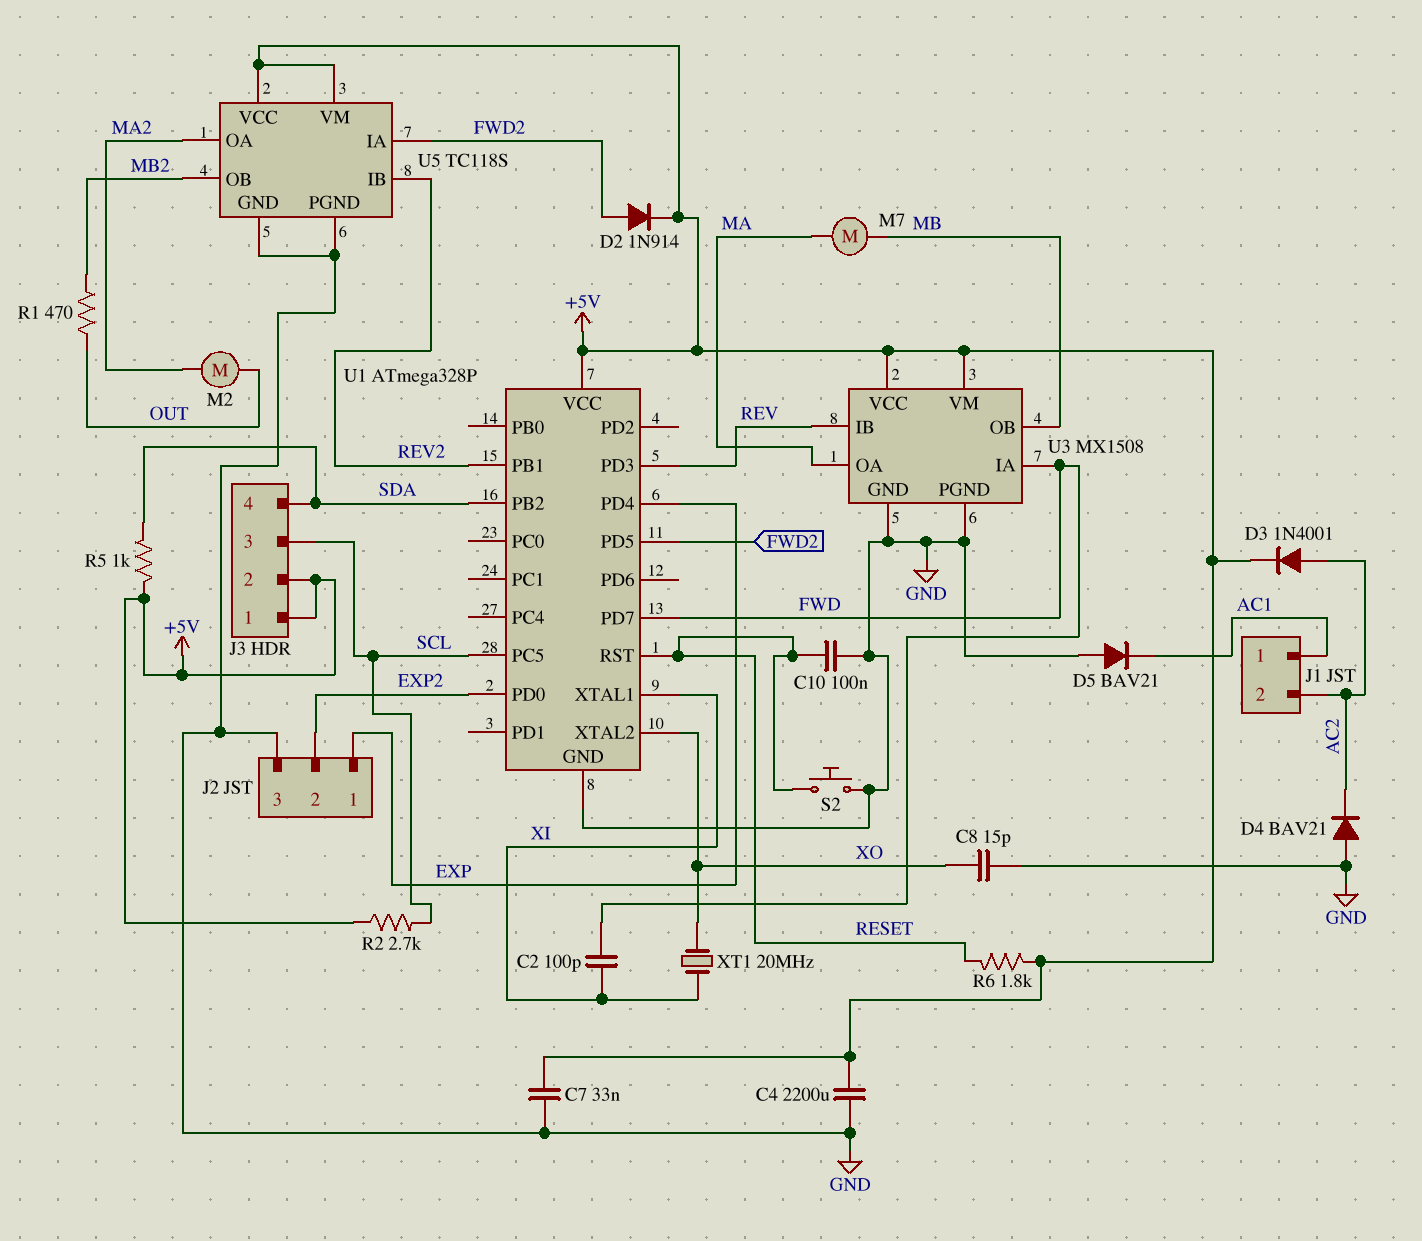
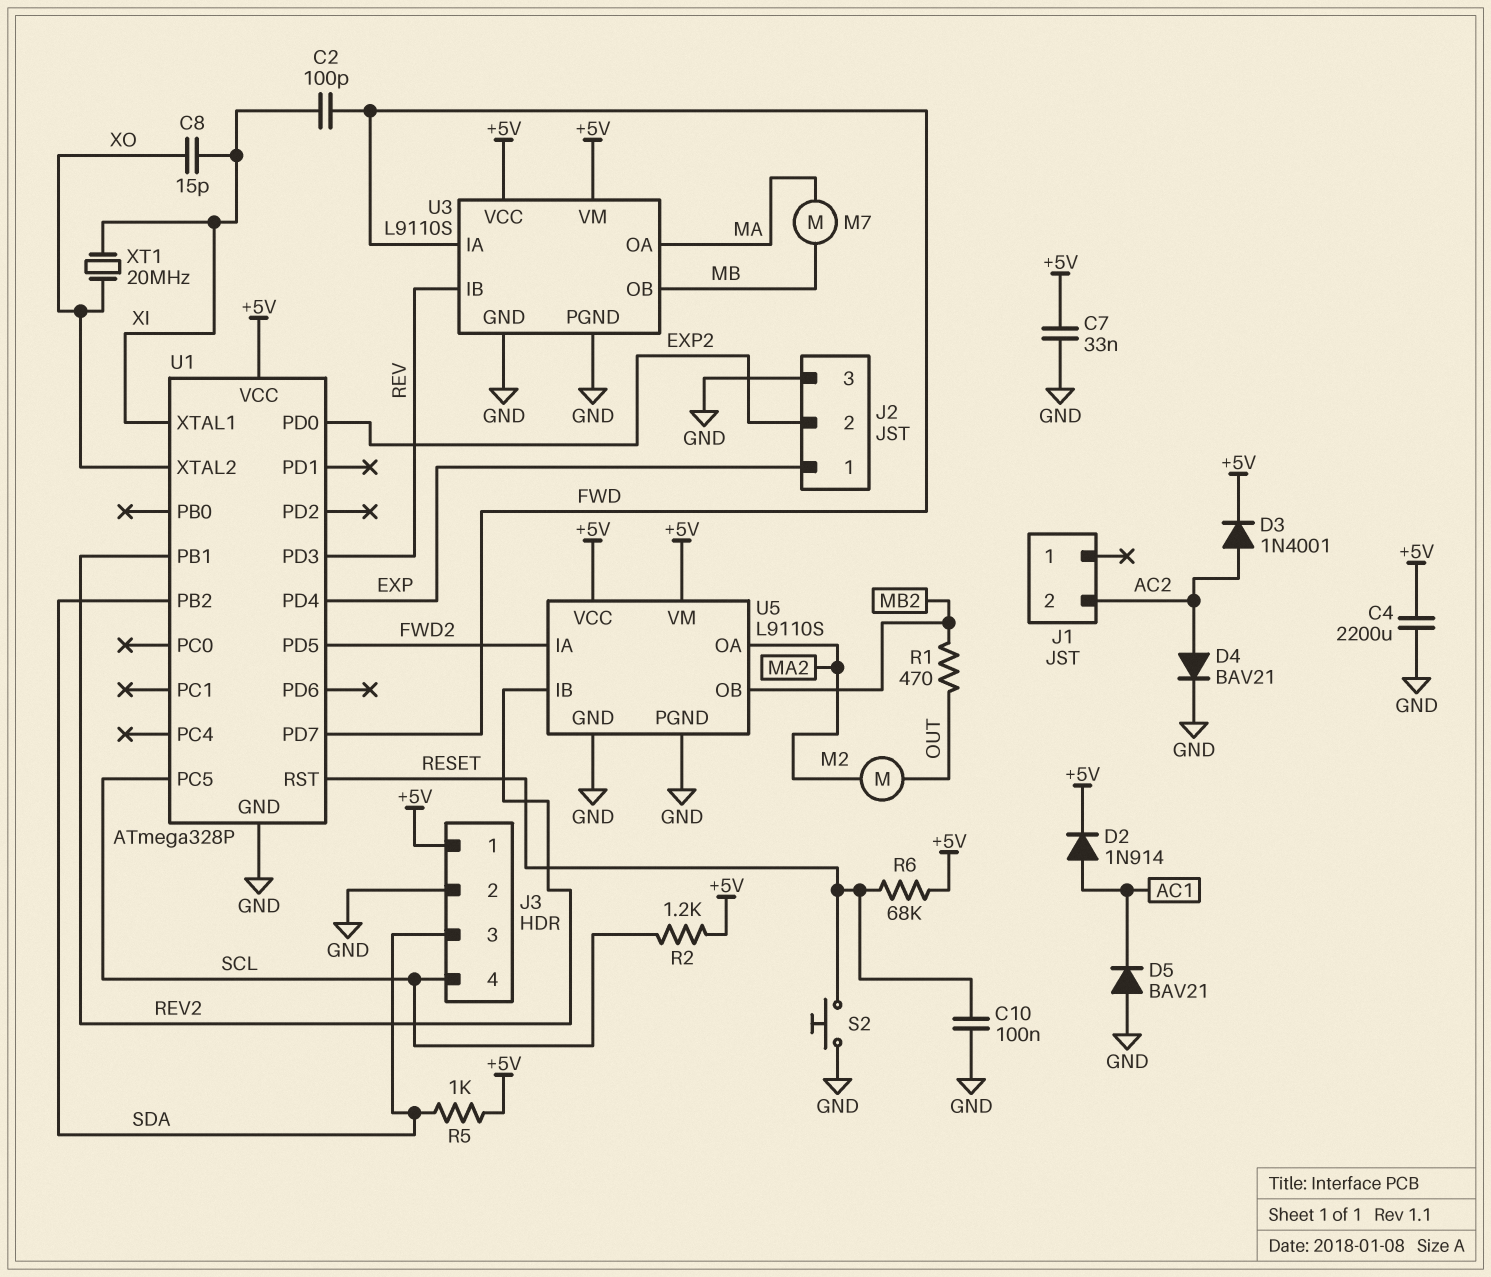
C8: 15pF (GND, XO) -> 15pF (XI, XO)
D2: diode 1N914 (A FWD2, K +5V) -> diode 1N914 (A AC1, K +5V)
D4: diode BAV21 (A GND, K AC2) -> diode BAV21 (A AC2, K GND)
J1 pin 1: AC1 -> none
J3 pin 2: +5V -> GND
J3 pin 3: SCL -> SDA
J3 pin 4: SDA -> SCL
R2: 2.7k (+5V, SCL) -> 1.2k (+5V, SCL)
R6: 1.8k (+5V, RESET) -> 68k (+5V, RESET)
U3: MX1508 -> L9110S
U5: TC118S -> L9110S

